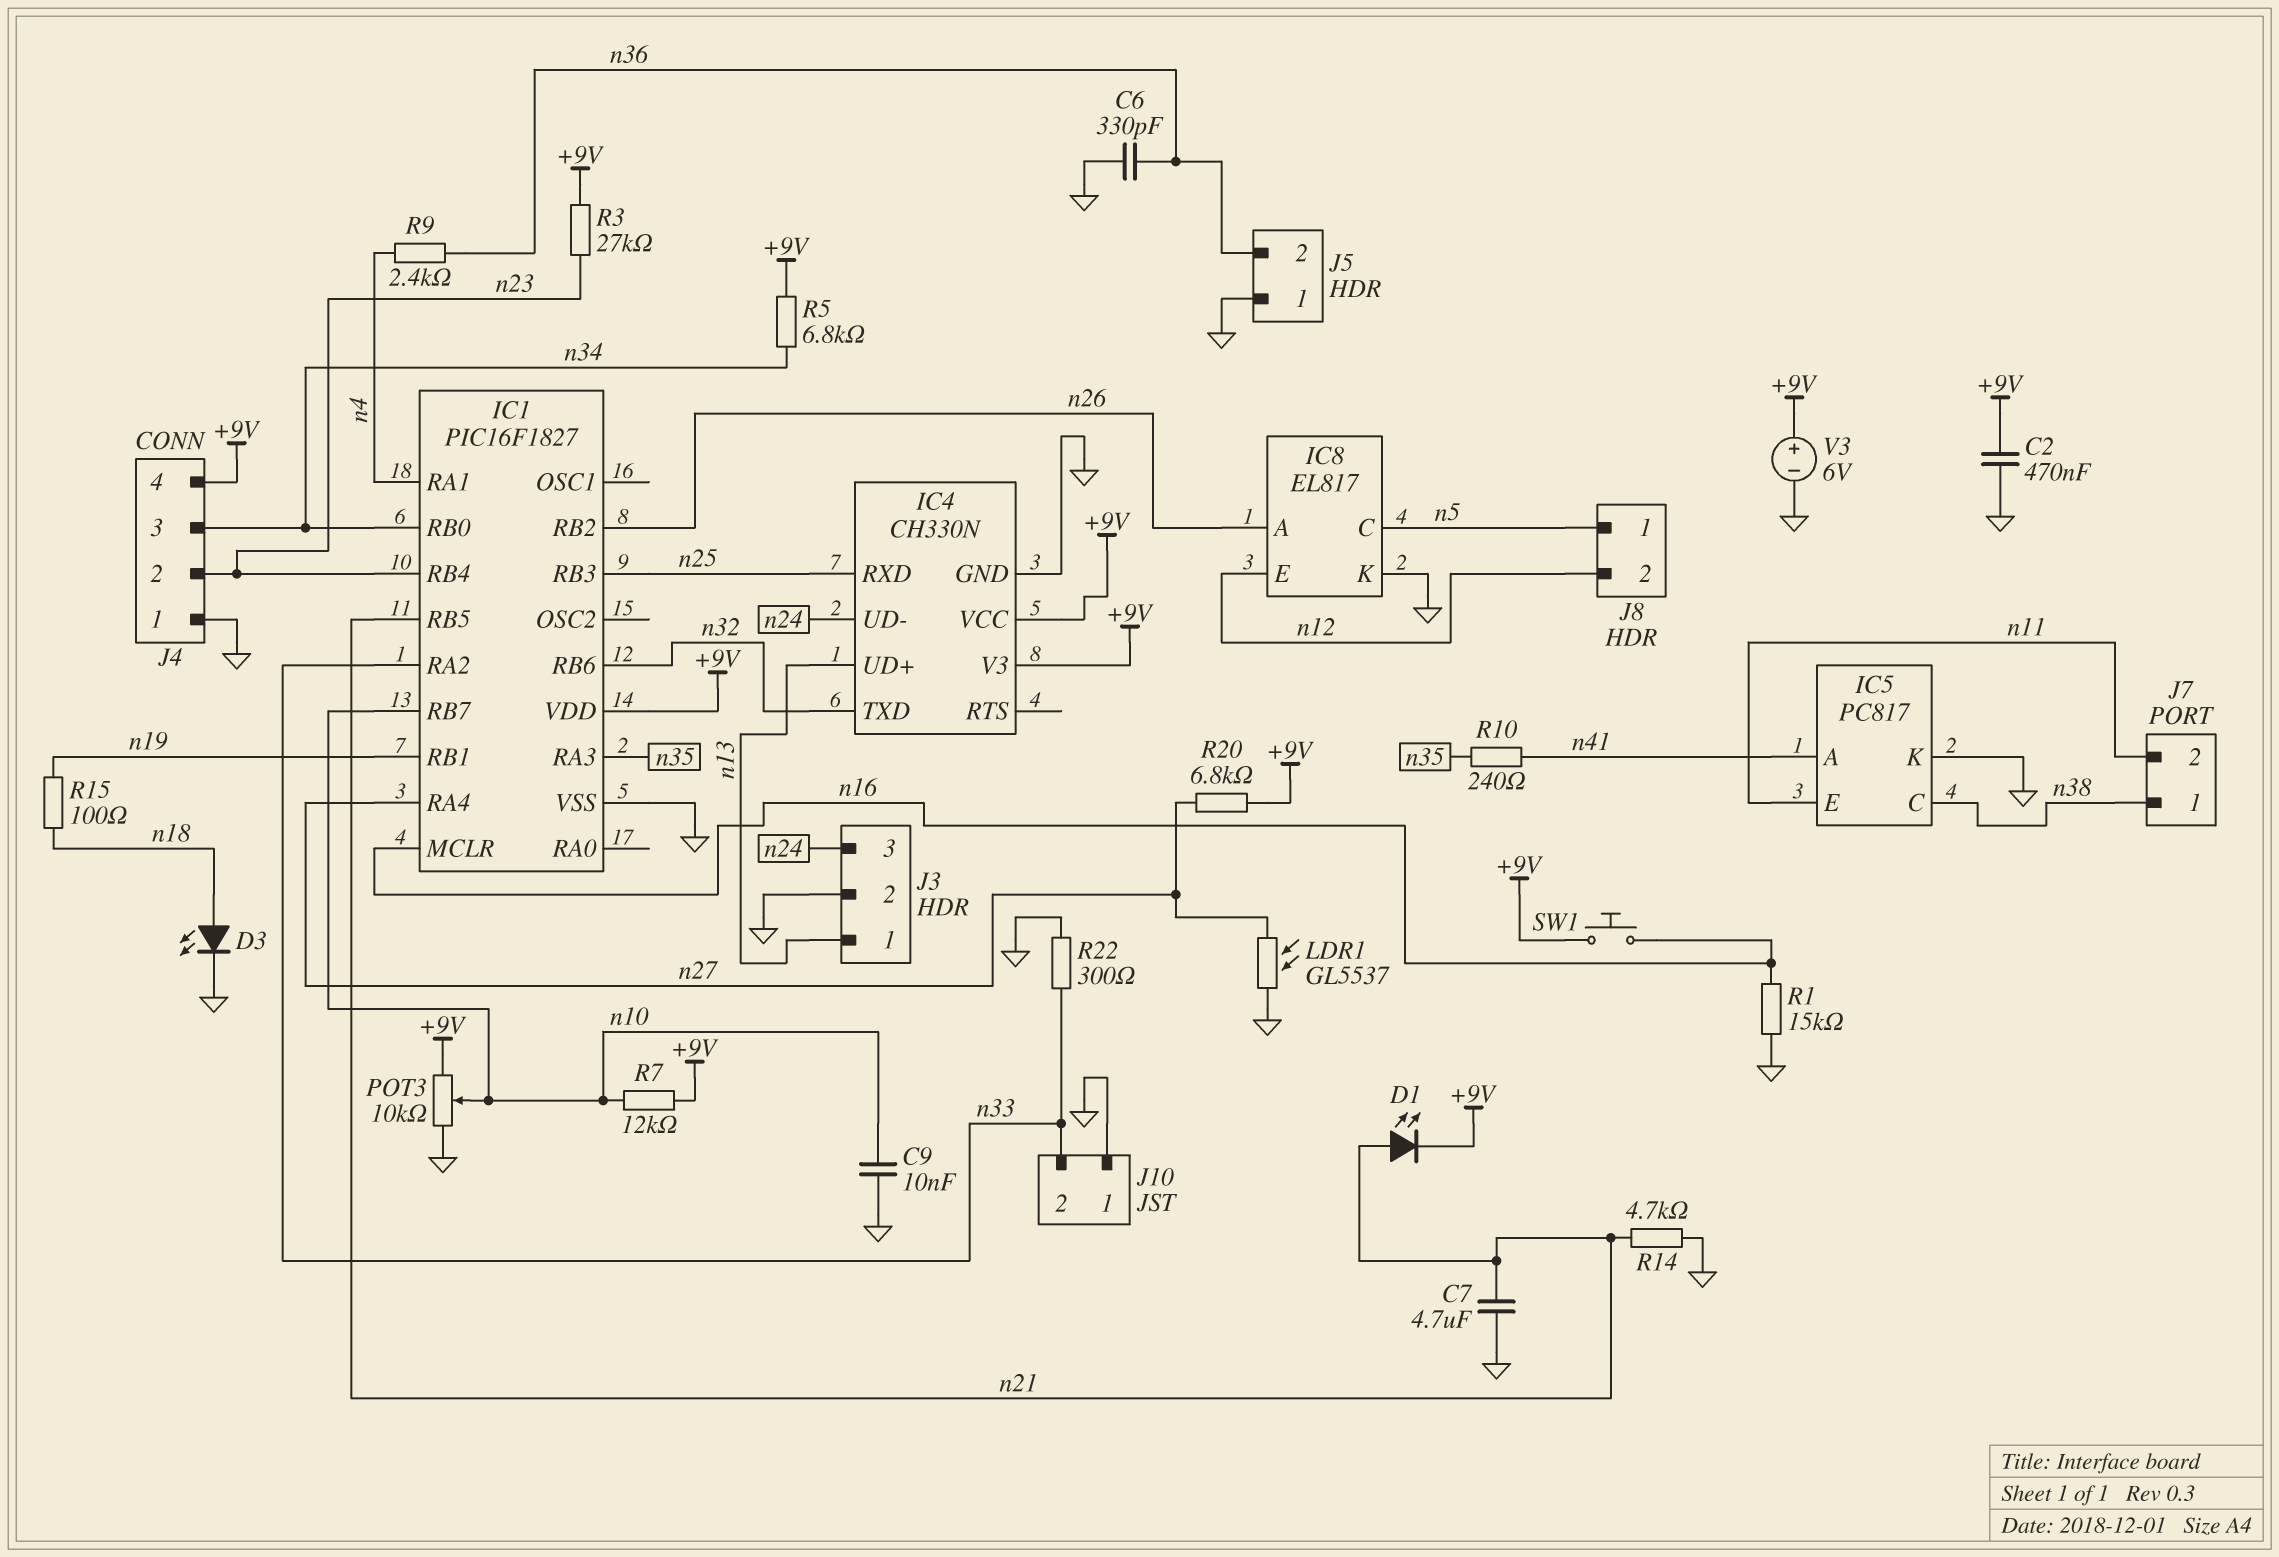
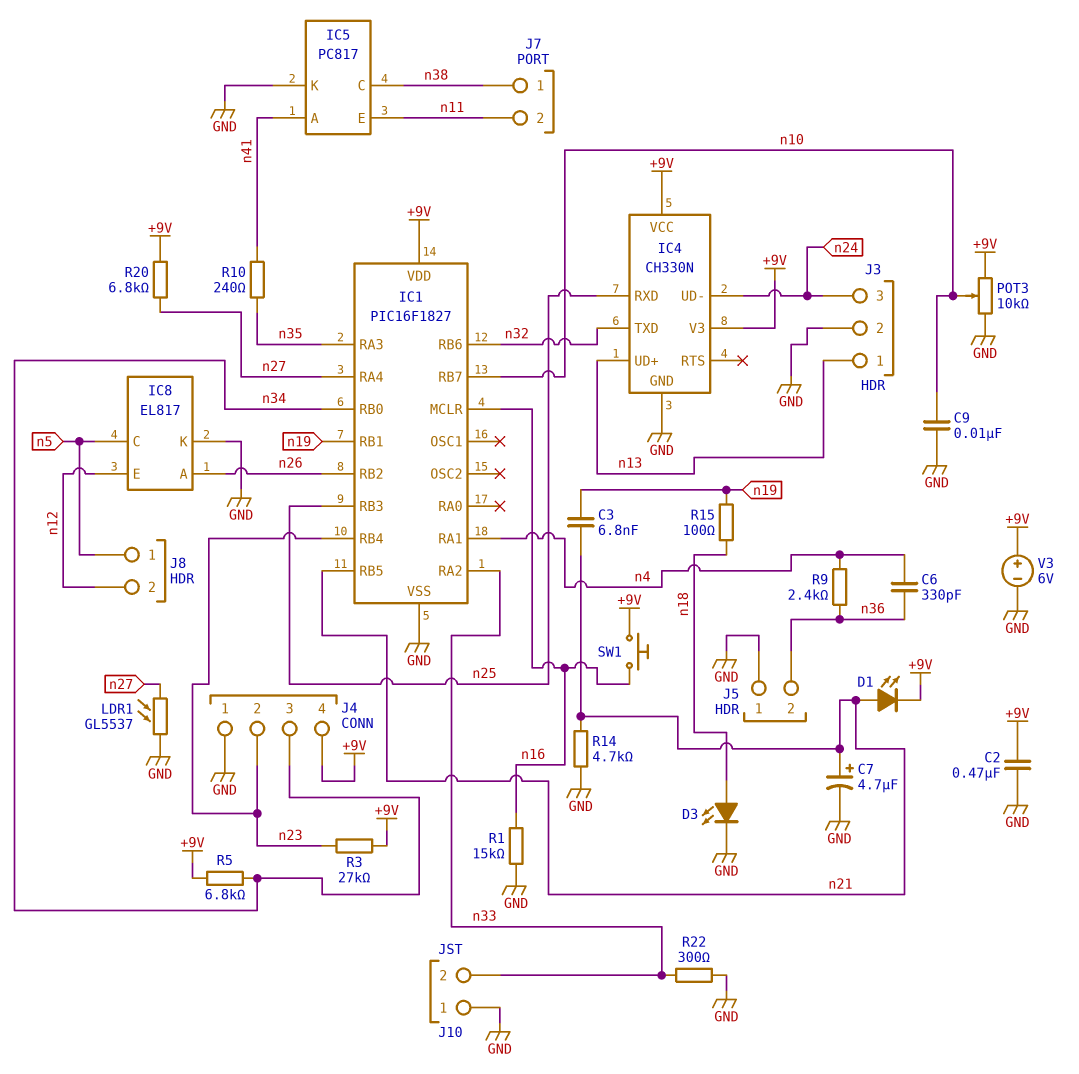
C3: none -> 6.8nF (n19, n21)
C6: 330pF (GND, n36) -> 330pF (n4, n36)
C7: 4.7uF (GND, n21) -> 4.7uF (plus n21, minus GND)
R7: 12k (+9V, n10) -> none

